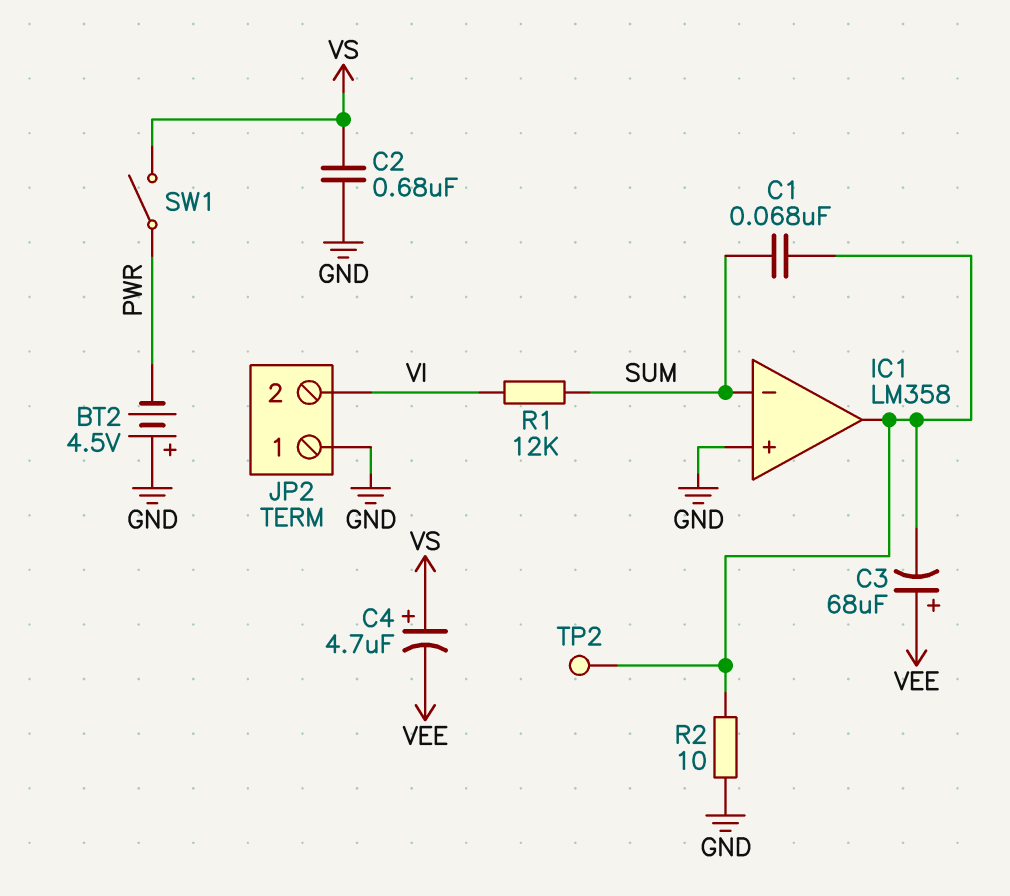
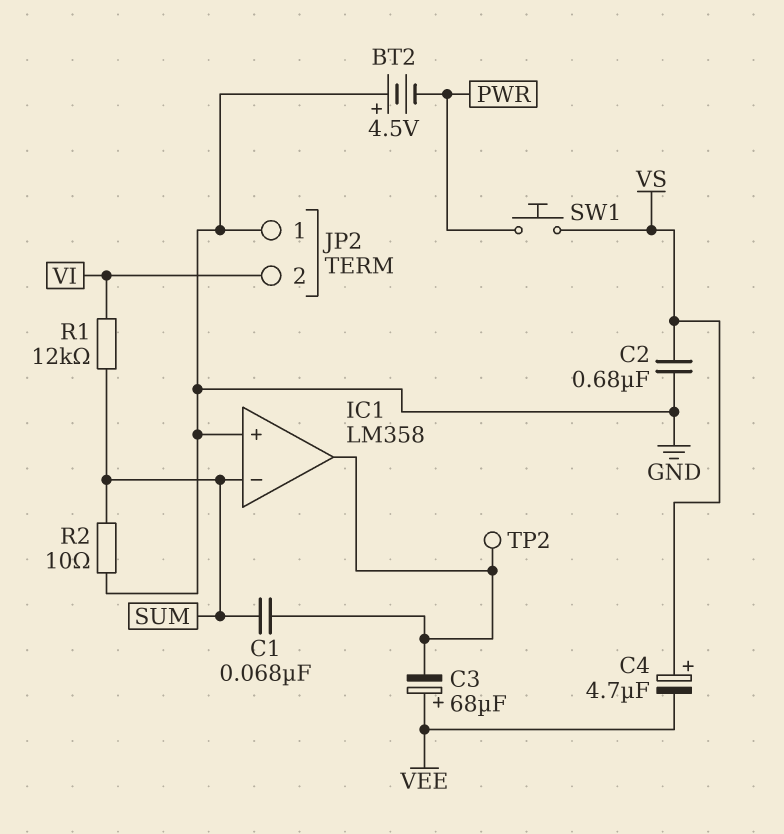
R2: 10 (GND, IC1/out) -> 10 (GND, SUM)
SW1: switch (PWR, VS) -> button (PWR, VS)

